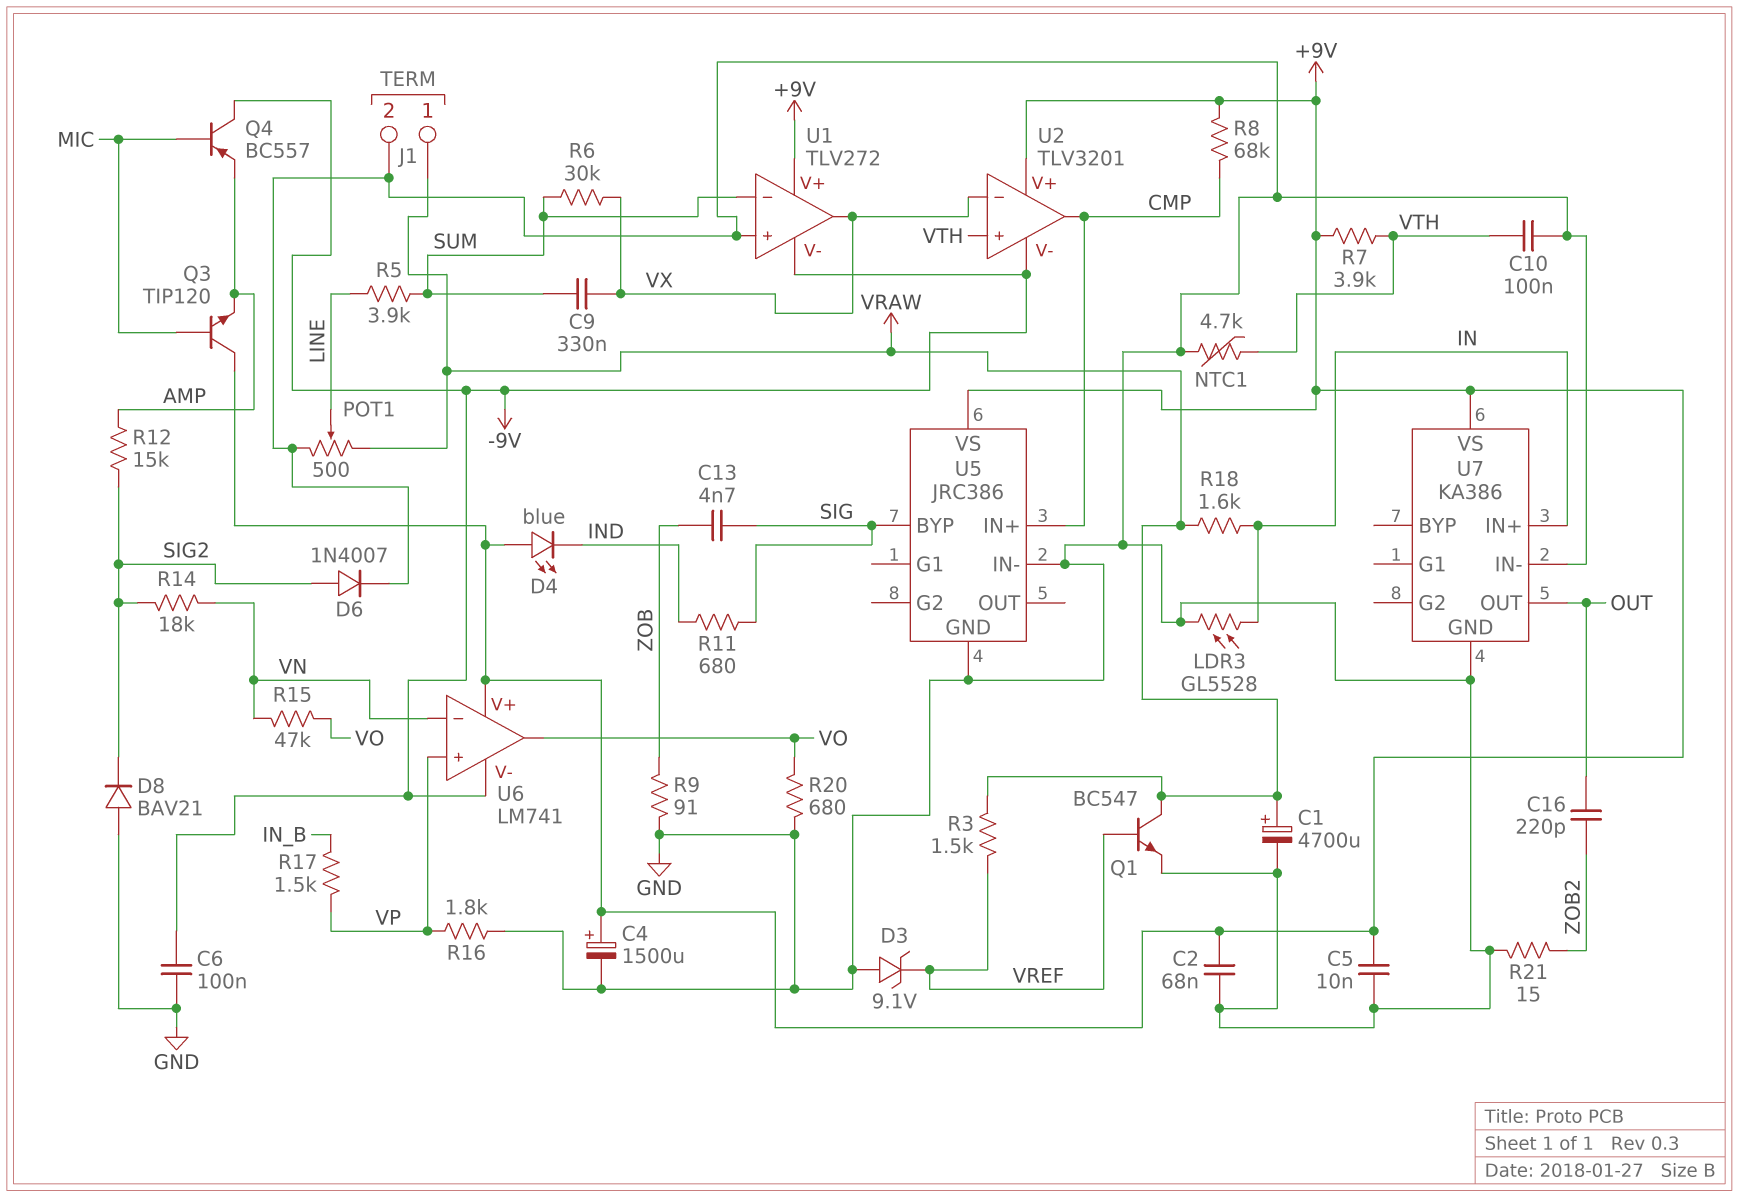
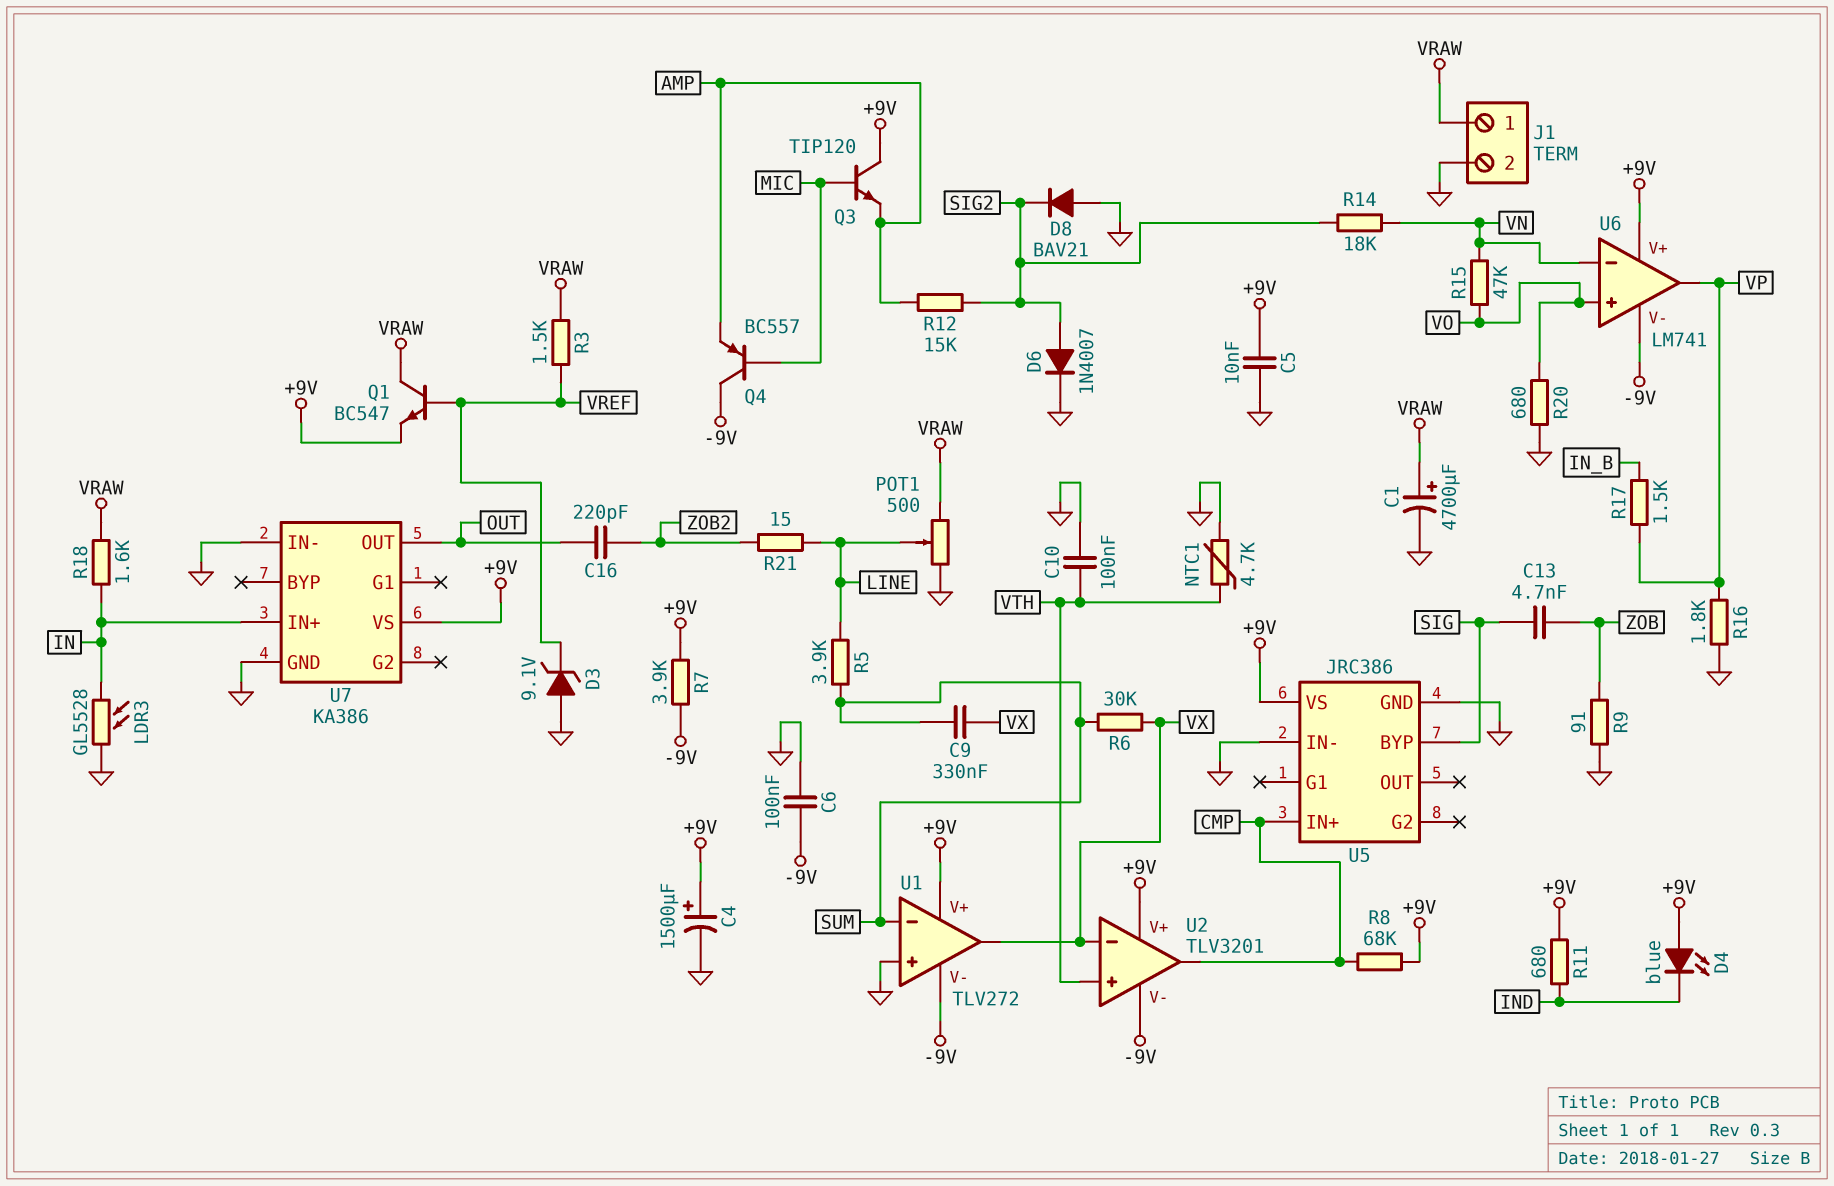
C2: 68nF (+9V, GND) -> none
Q1: NPN BC547 (B VREF, C VRAW, E GND) -> NPN BC547 (B VREF, C VRAW, E +9V)
R7: 3.9k (+9V, VTH) -> 3.9k (+9V, -9V)
R11: 680 (IND, SIG) -> 680 (+9V, IND)
R21: 15 (GND, ZOB2) -> 15 (LINE, ZOB2)
U6 pin in+: VP -> VO
U6 pin out: VO -> VP

